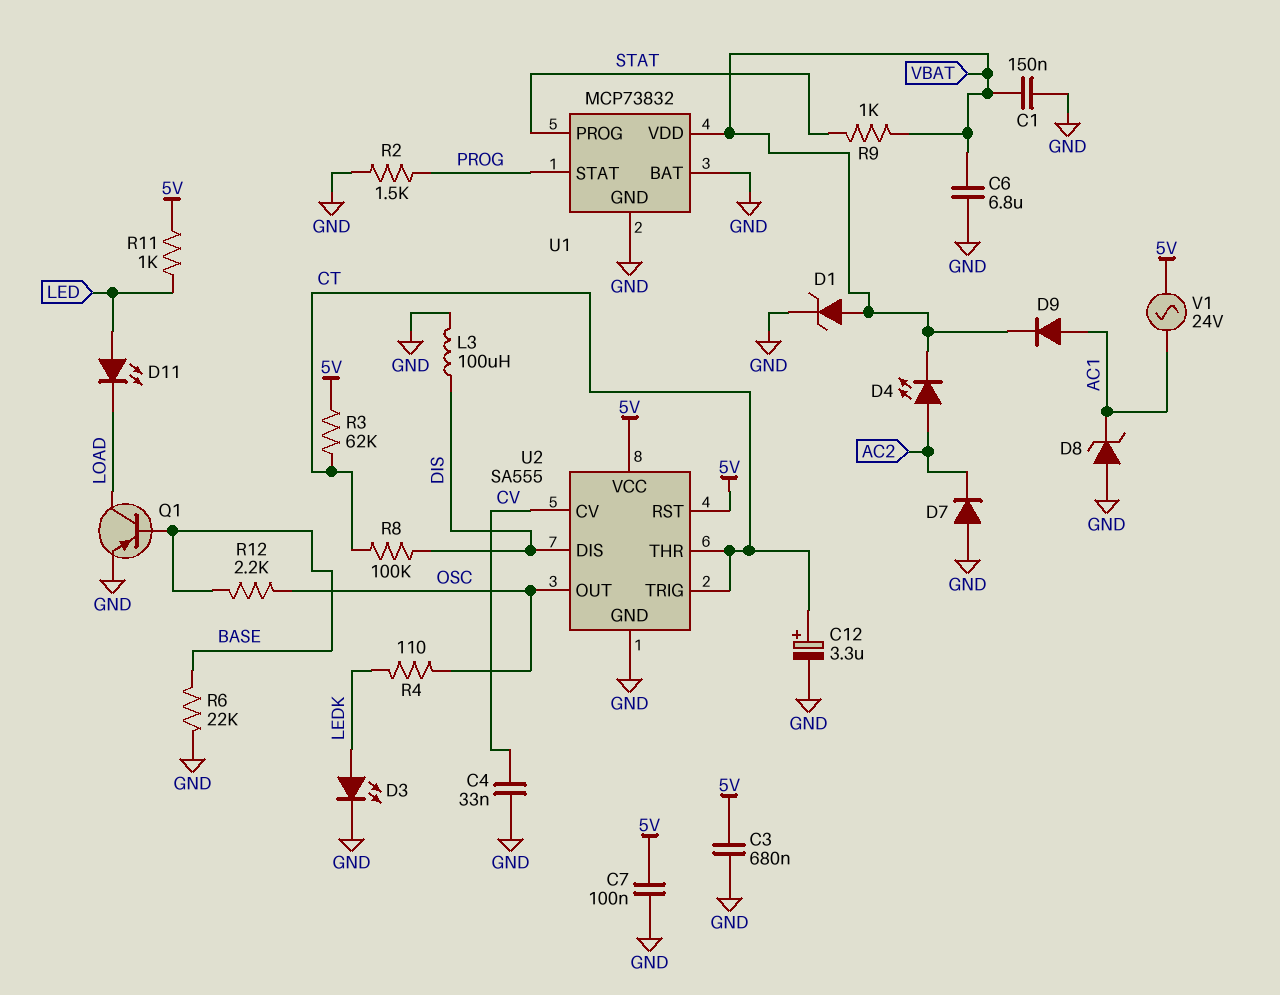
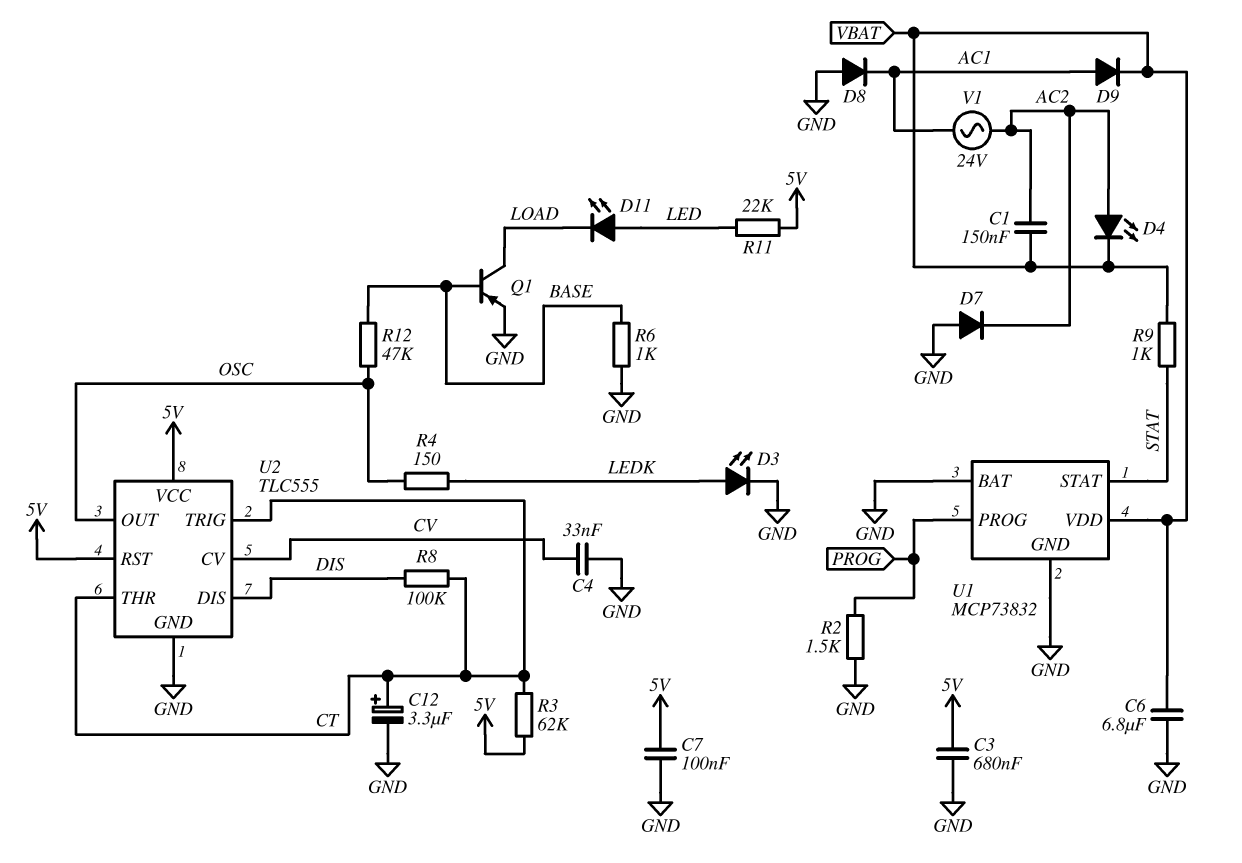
C1: 150nF (GND, VBAT) -> 150nF (AC2, VBAT)
D1: zener (A VBAT, K GND) -> none
D8: zener (A GND, K AC1) -> diode (A GND, K AC1)
L3: 100uH (DIS, GND) -> none
R4: 110 (LEDK, OSC) -> 150 (LEDK, OSC)
R6: 22k (BASE, GND) -> 1k (BASE, GND)
R11: 1k (5V, LED) -> 22k (5V, LED)
R12: 2.2k (BASE, OSC) -> 47k (BASE, OSC)
U1 pin PROG: STAT -> PROG
U1 pin STAT: PROG -> STAT
U2: SA555 -> TLC555
V1: AC 24V (5V, AC1) -> AC 24V (AC1, AC2)

